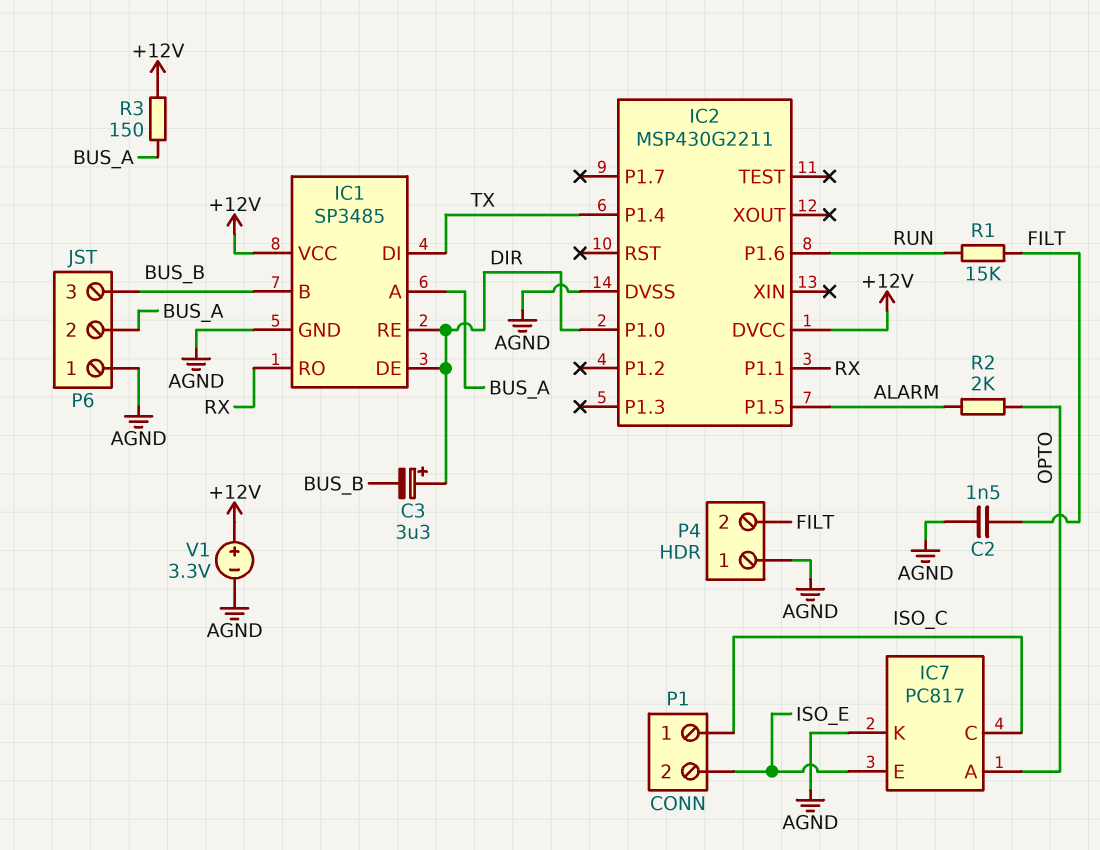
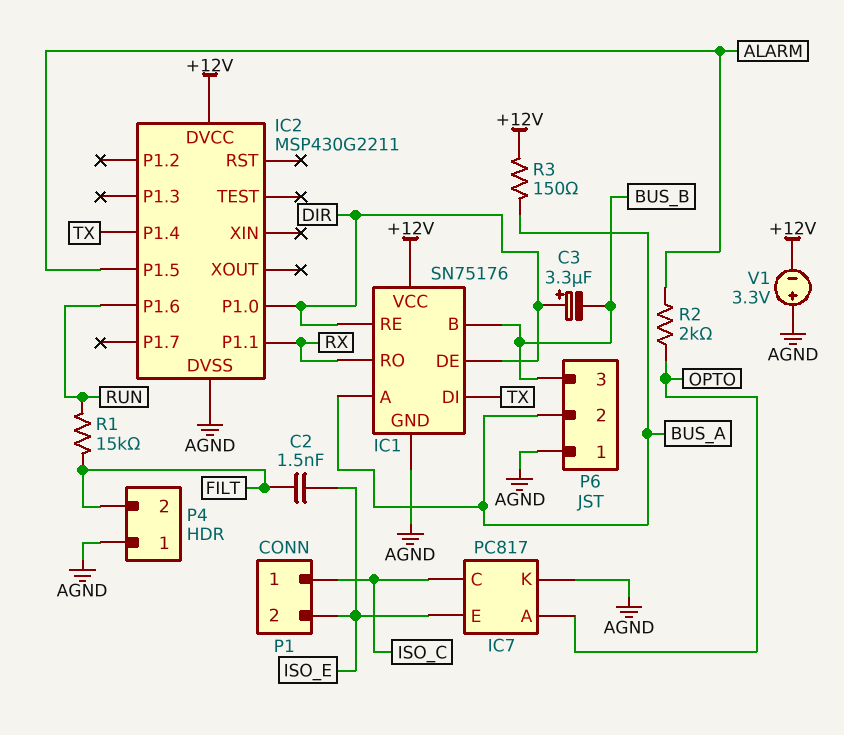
C2: 1.5nF (AGND, FILT) -> 1.5nF (FILT, ISO_E)
IC1: SP3485 -> SN75176
V1: 3.3V (plus +12V, minus AGND) -> 3.3V (plus AGND, minus +12V)

